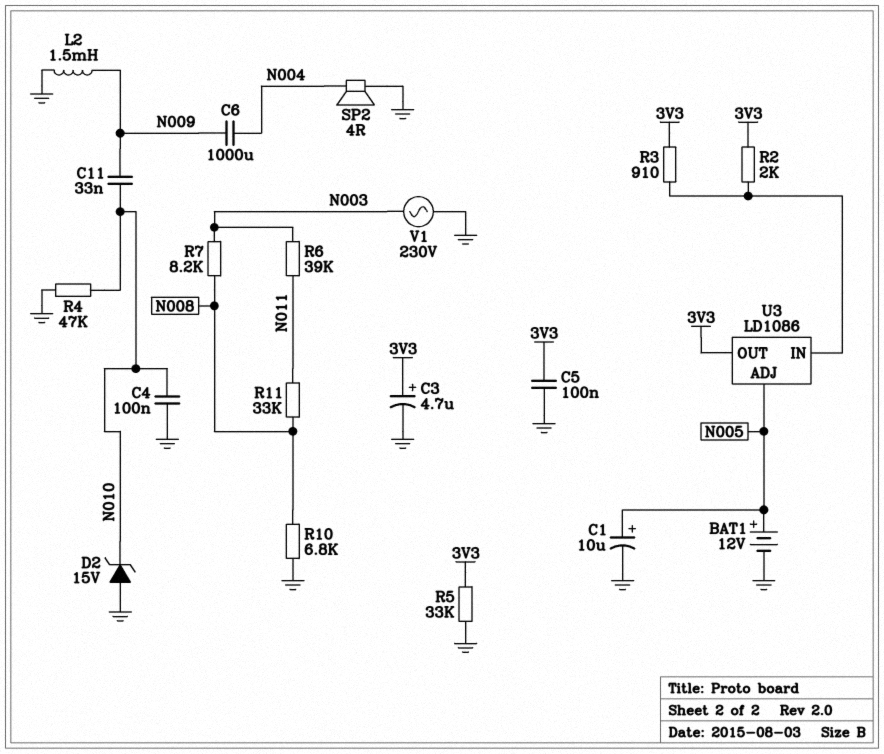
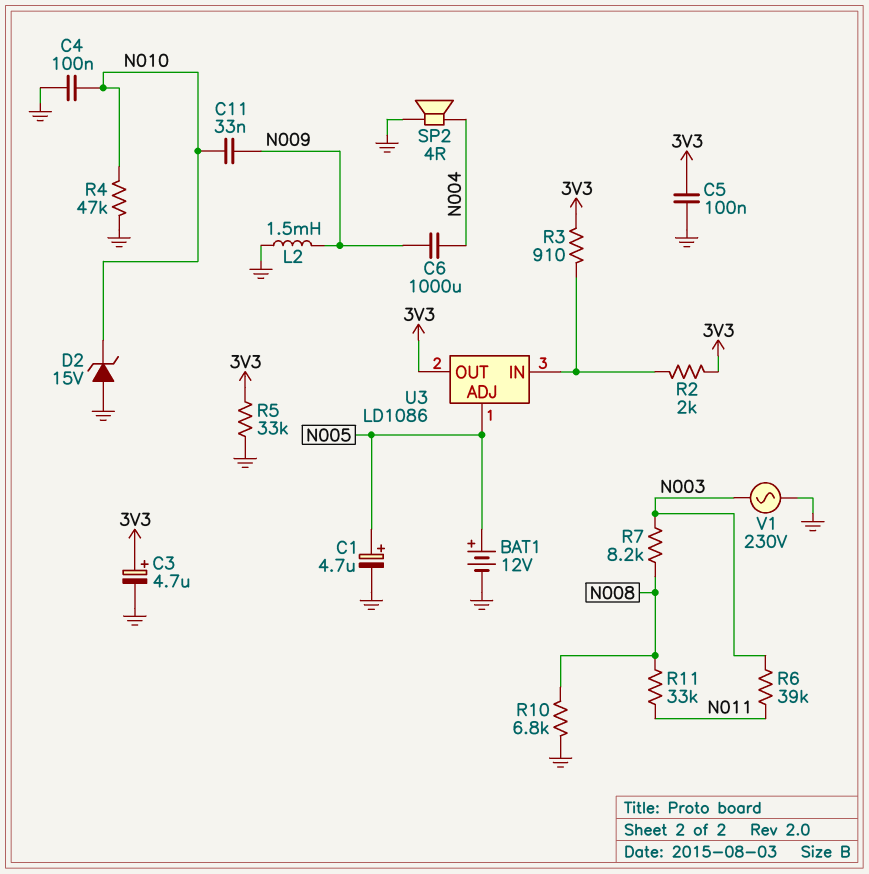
C1: 10uF (plus N005, minus GND) -> 4.7uF (plus N005, minus GND)

